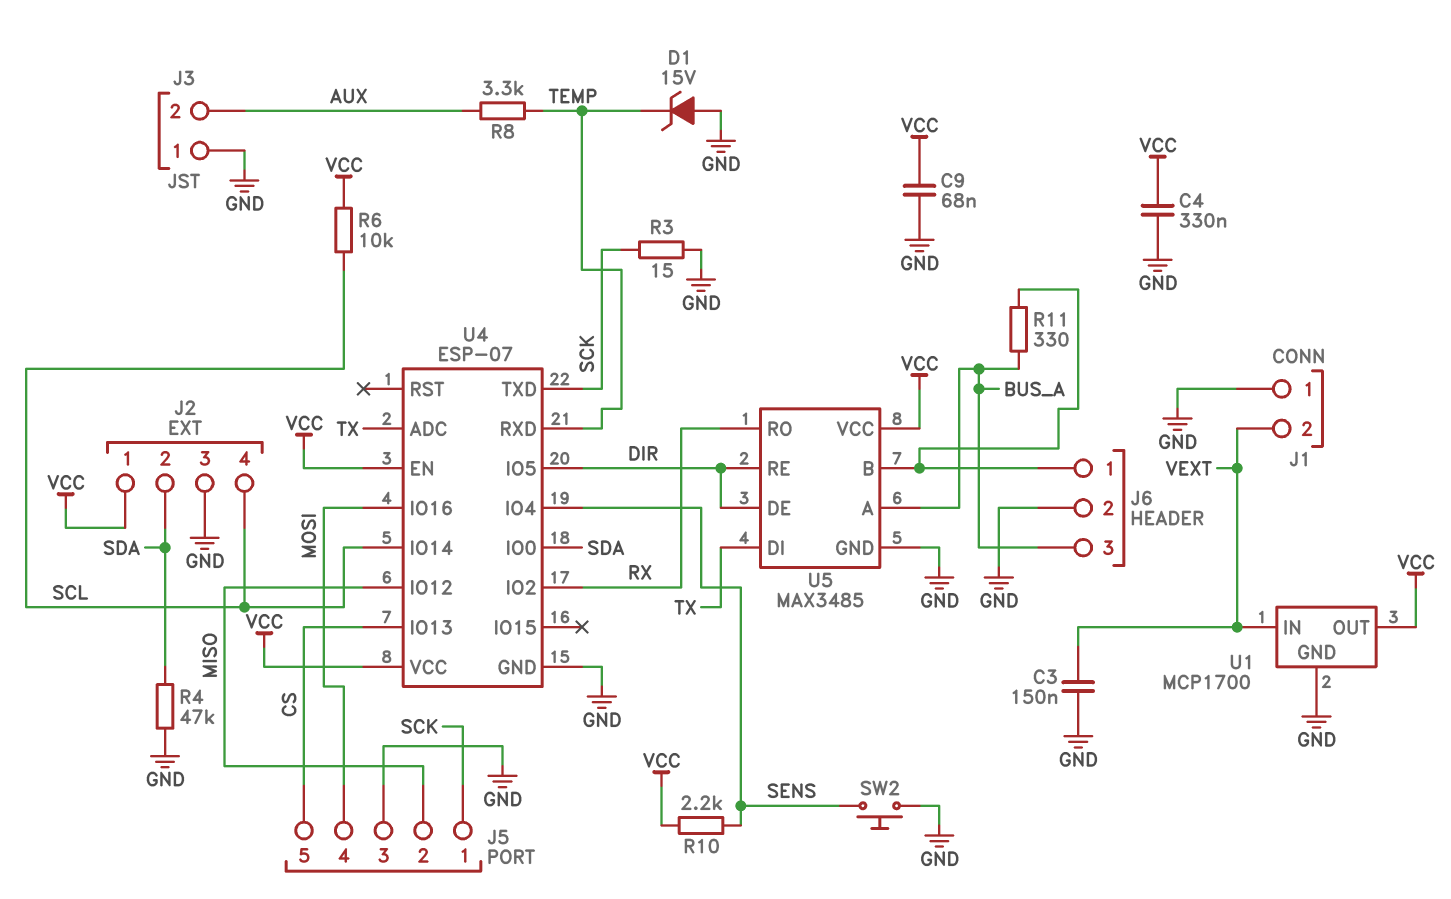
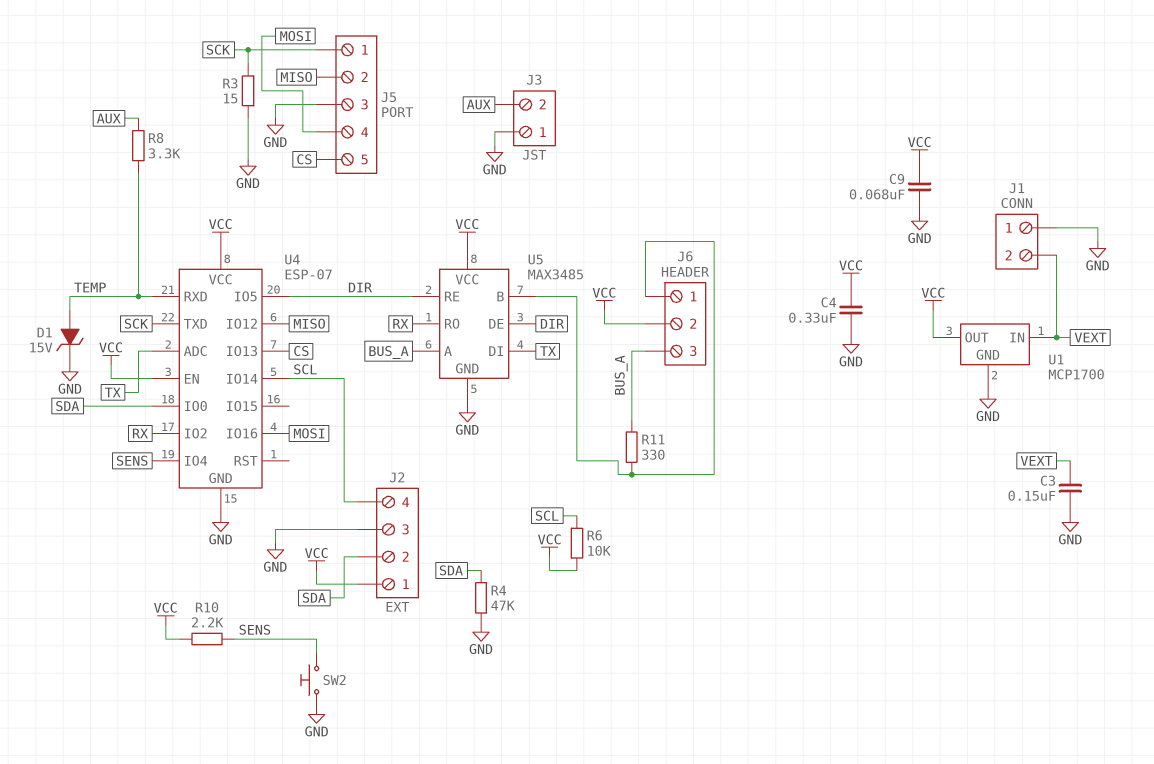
D1: zener 15V (A GND, K TEMP) -> zener 15V (A TEMP, K GND)
J6 pin 2: GND -> VCC

